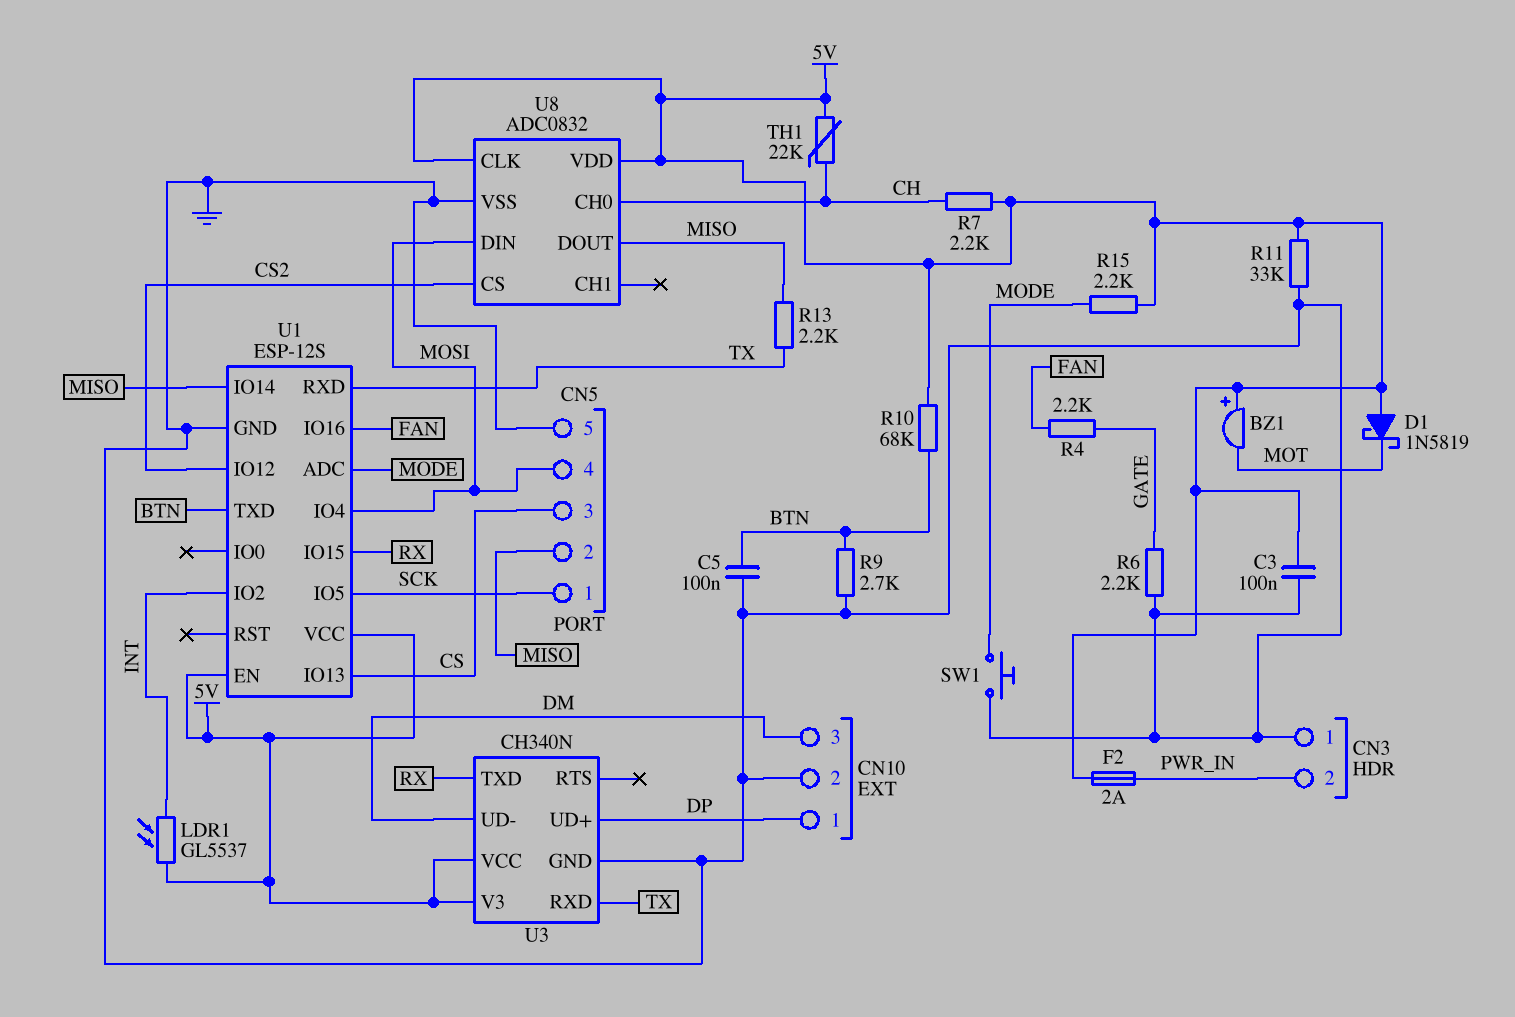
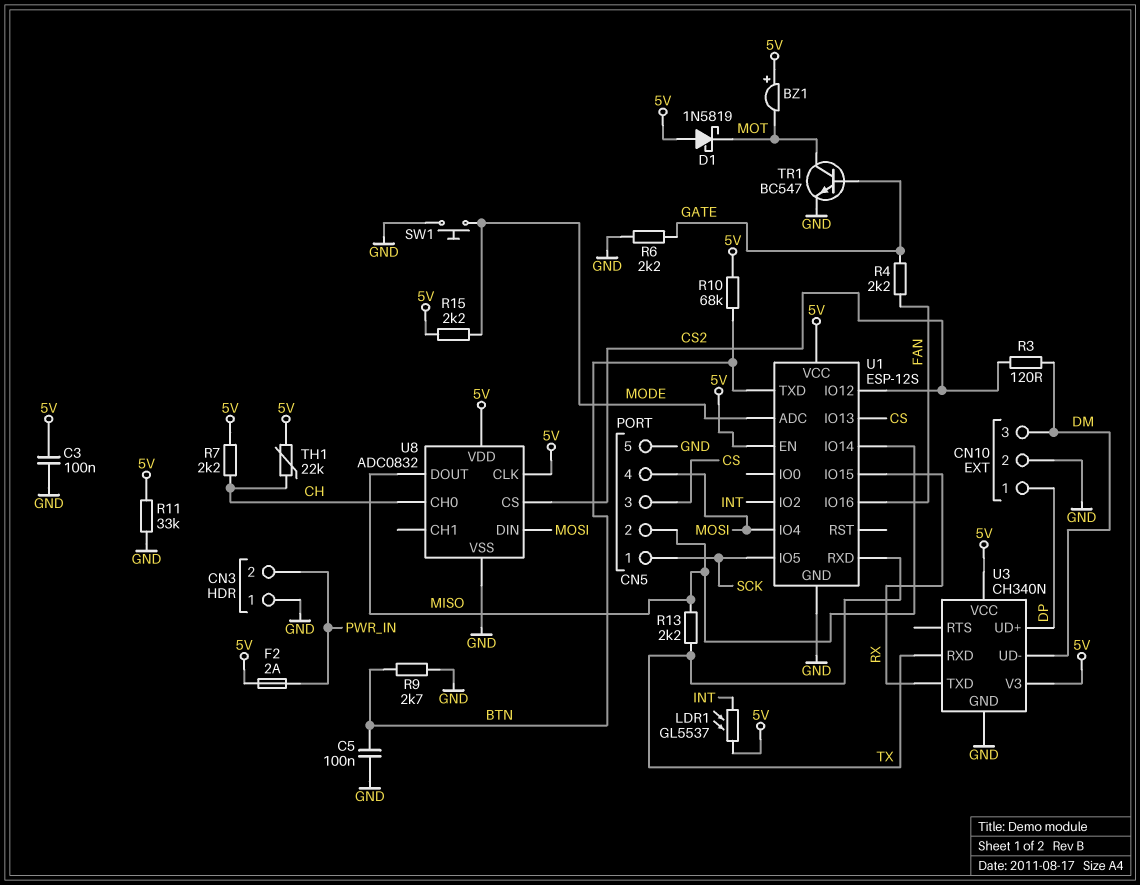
R3: none -> 120 (CS2, DM)
TR1: none -> NPN BC547 (B GATE, C MOT, E GND)

